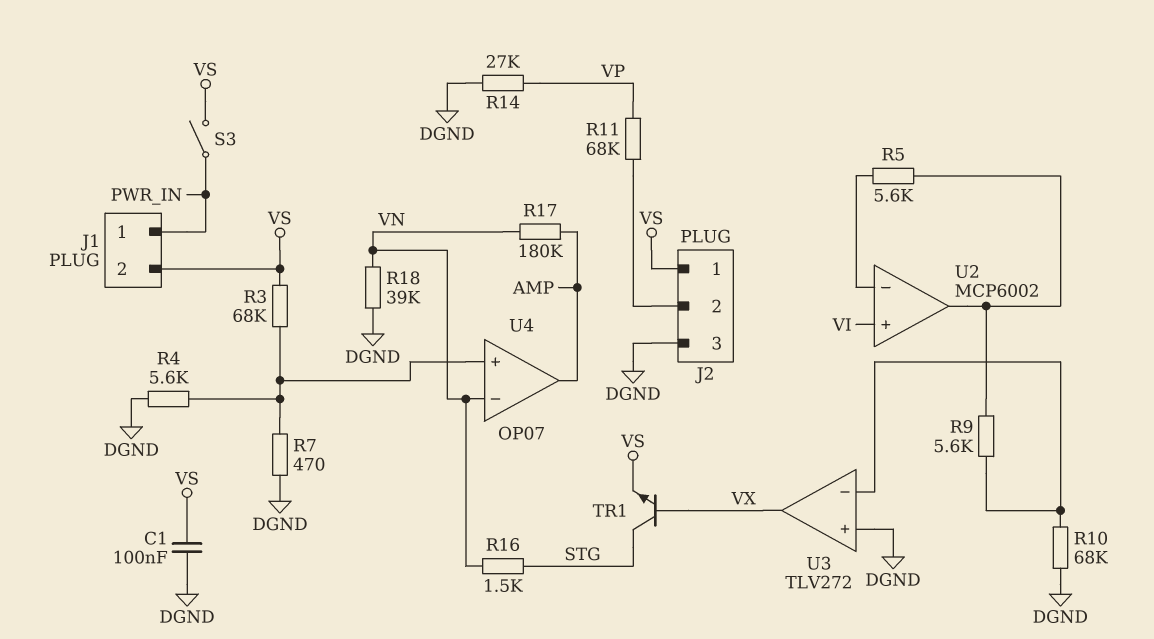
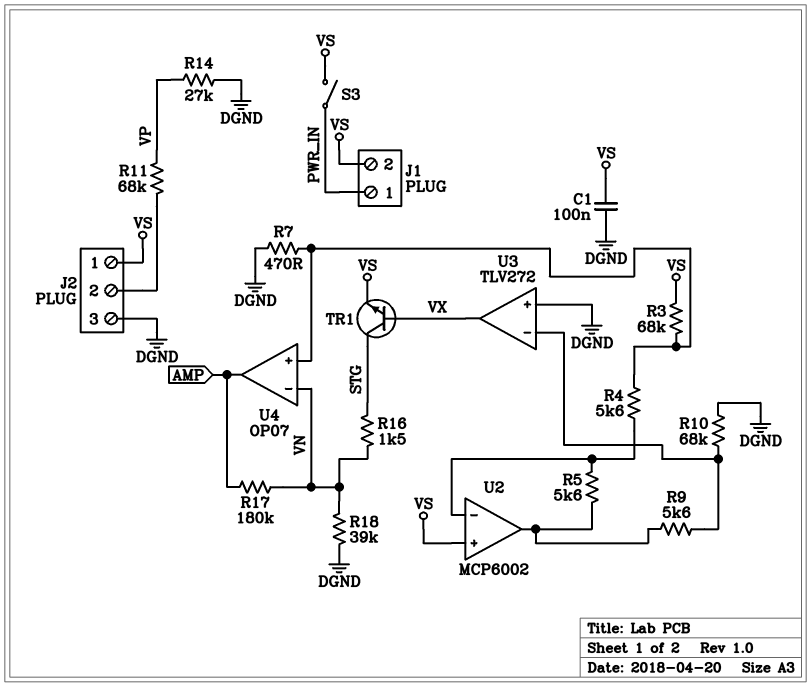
R4: 5.6k (DGND, U4/in+) -> 5.6k (U2/in-, U4/in+)
U2 pin in+: VI -> VS

